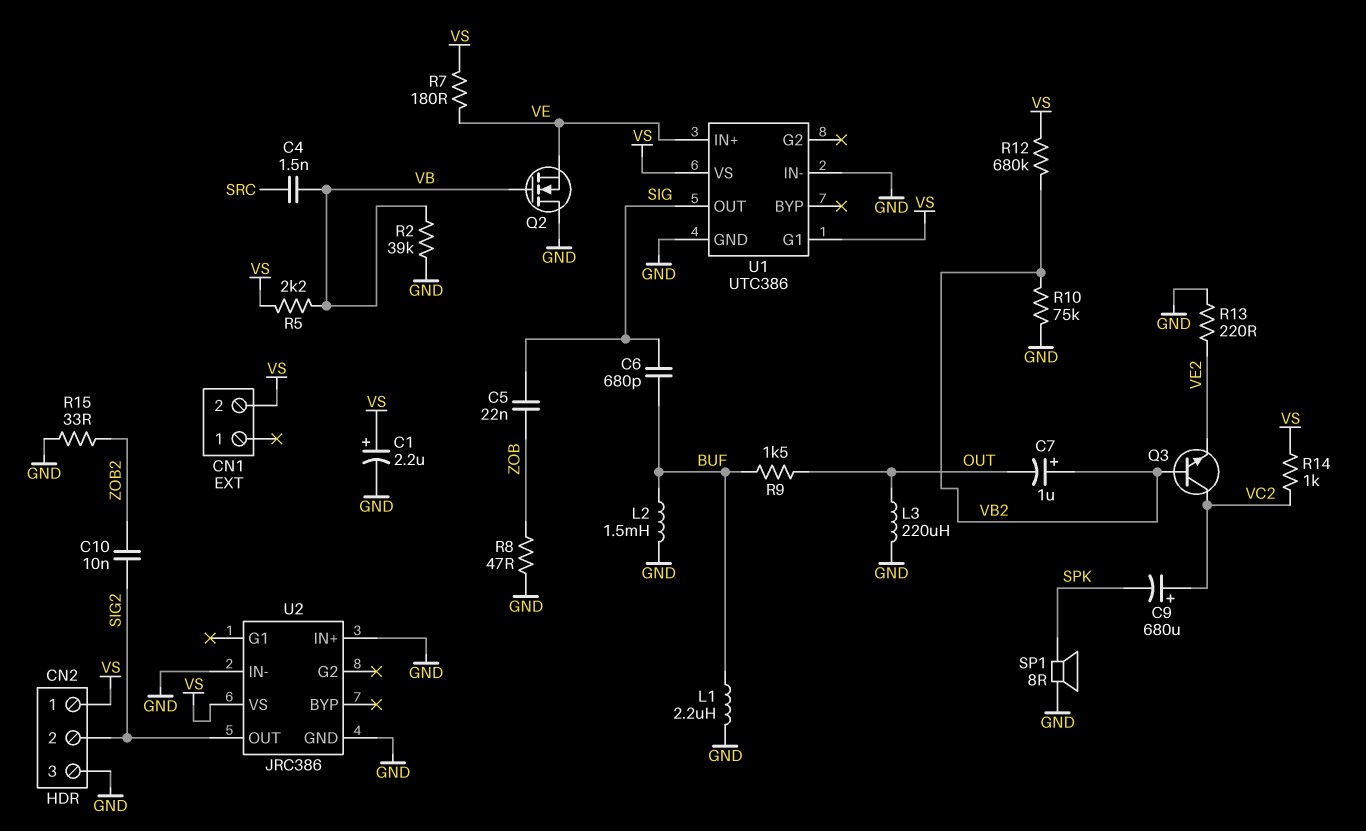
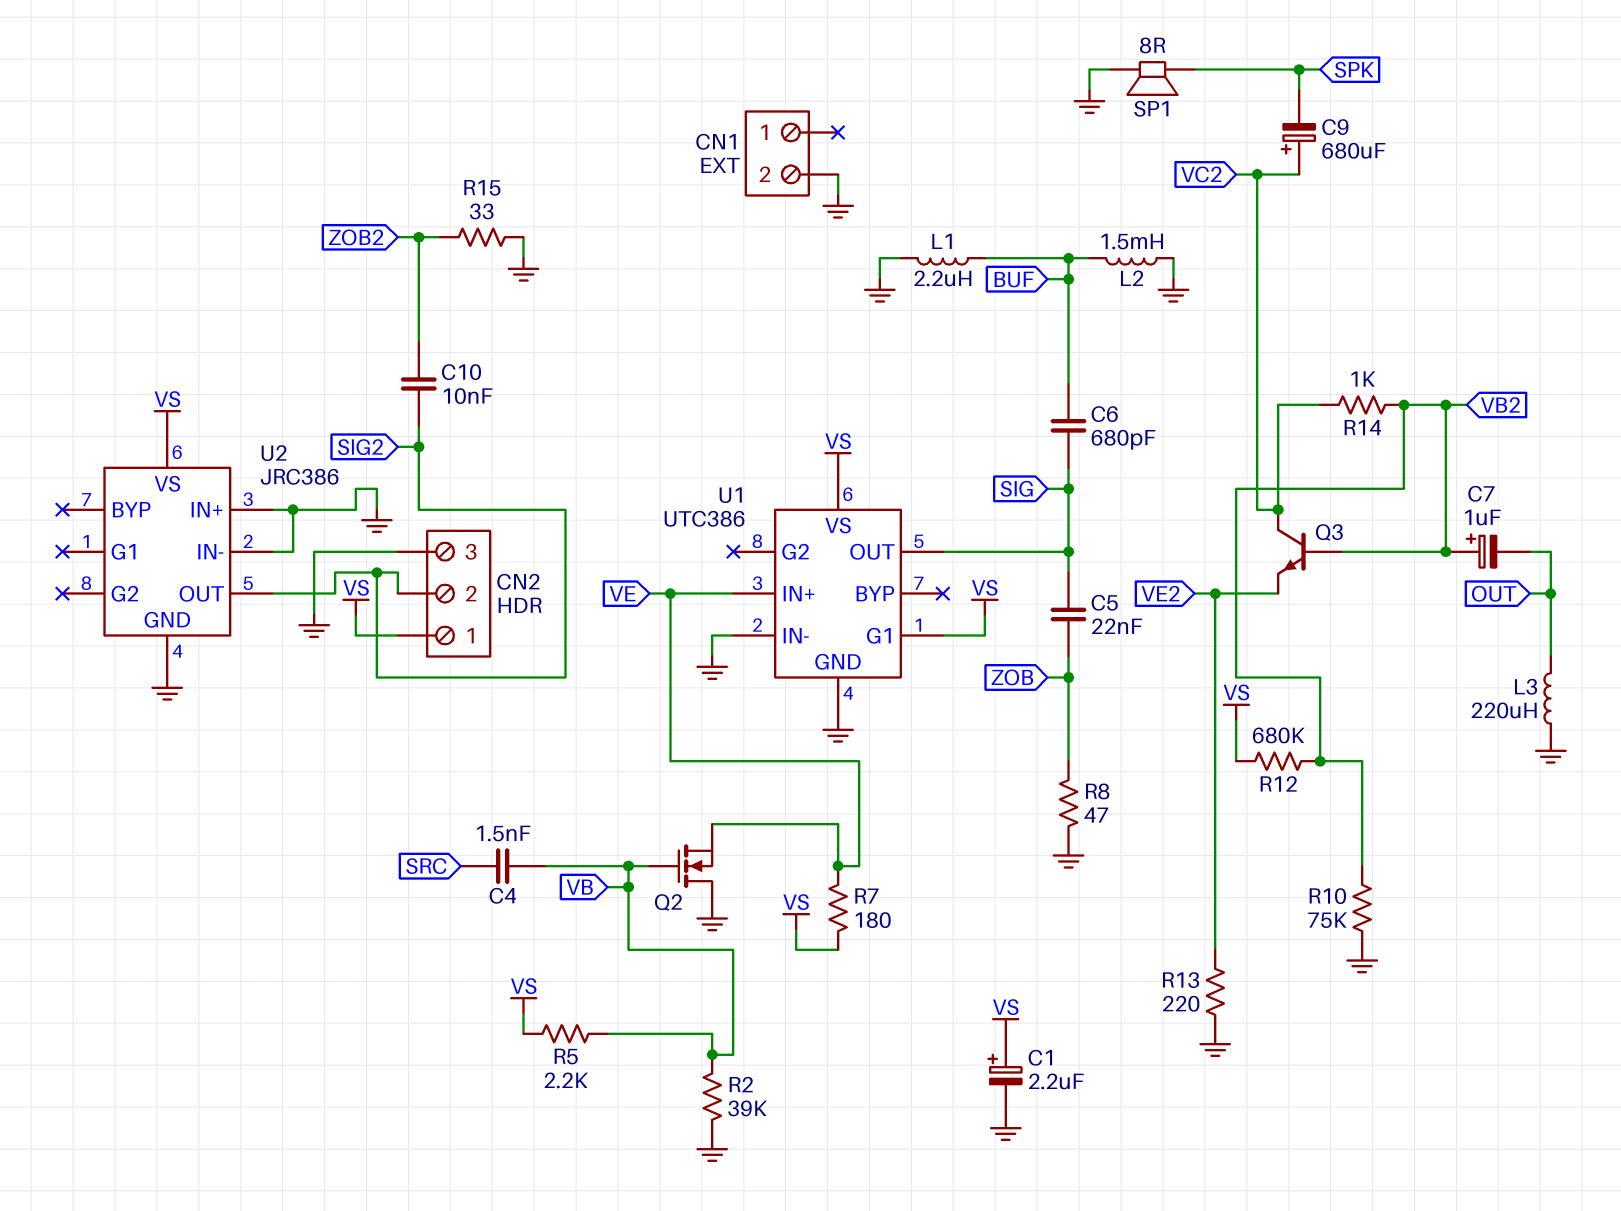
CN1 pin 2: VS -> GND
R9: 1.5k (BUF, OUT) -> none
R14: 1k (VC2, VS) -> 1k (VB2, VC2)

